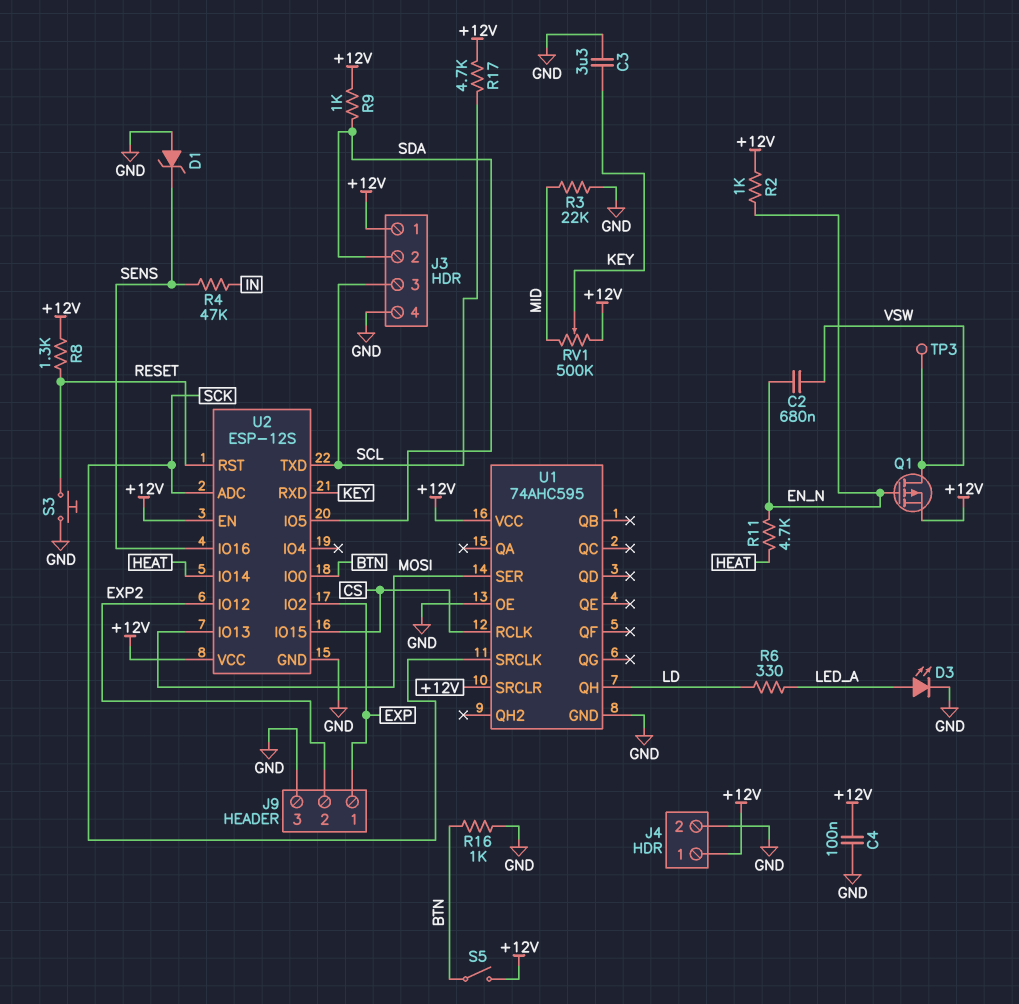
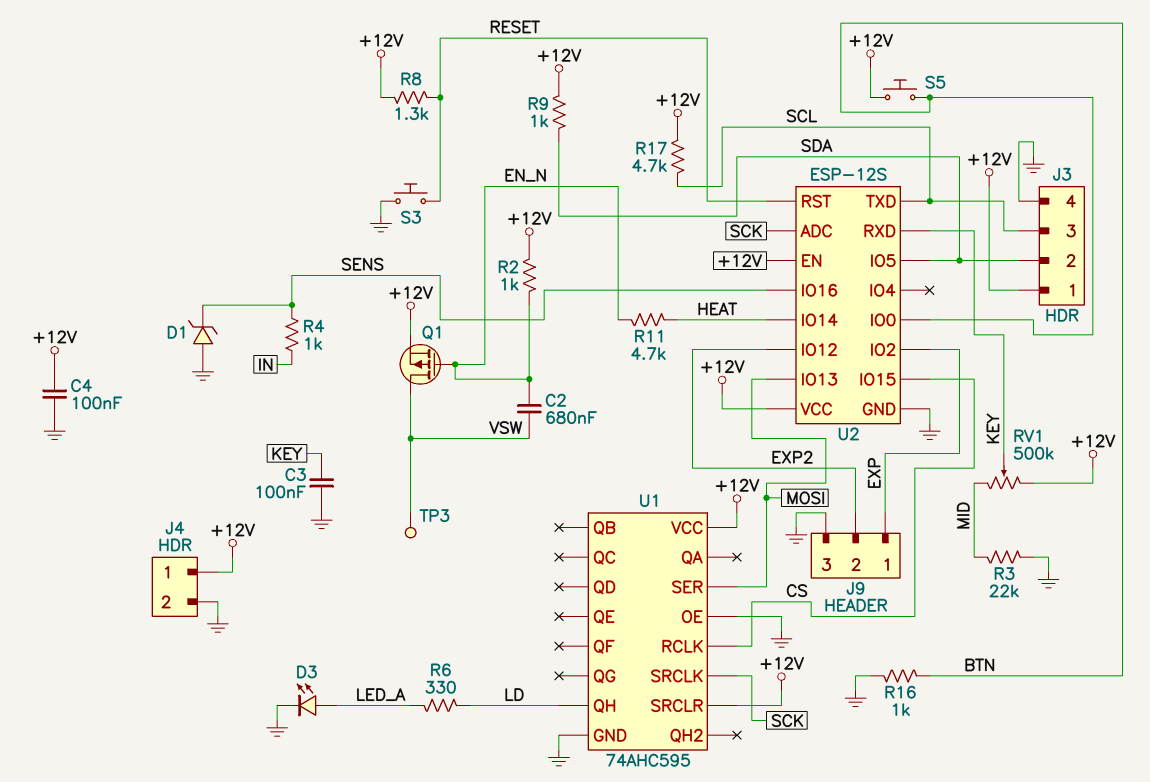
C3: 3.3uF (GND, KEY) -> 100nF (GND, KEY)
R4: 47k (IN, SENS) -> 1k (IN, SENS)
S5: switch (+12V, BTN) -> button (+12V, BTN)

